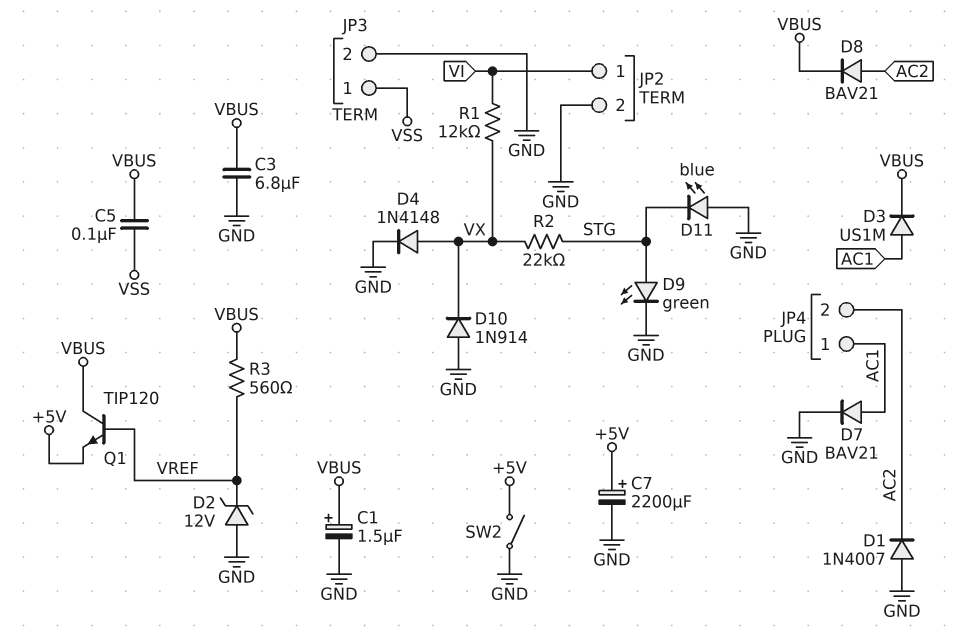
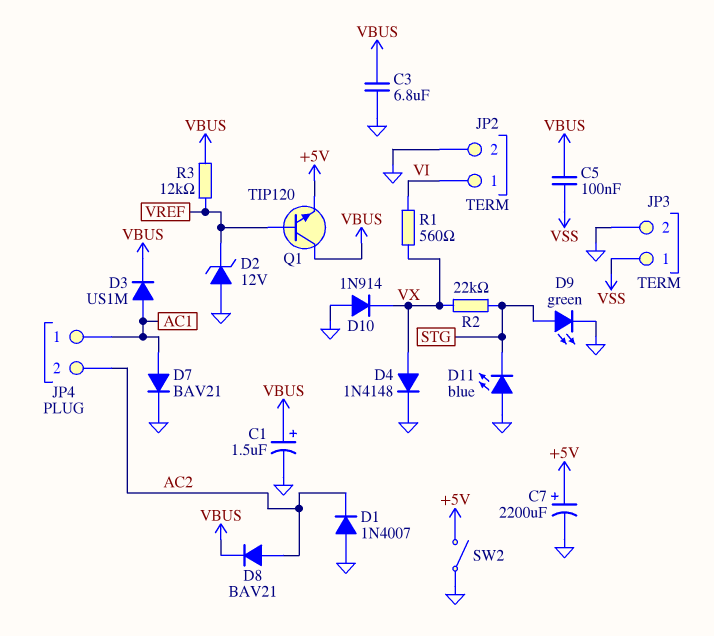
R1: 12k (VI, VX) -> 560 (VI, VX)
R3: 560 (VBUS, VREF) -> 12k (VBUS, VREF)

